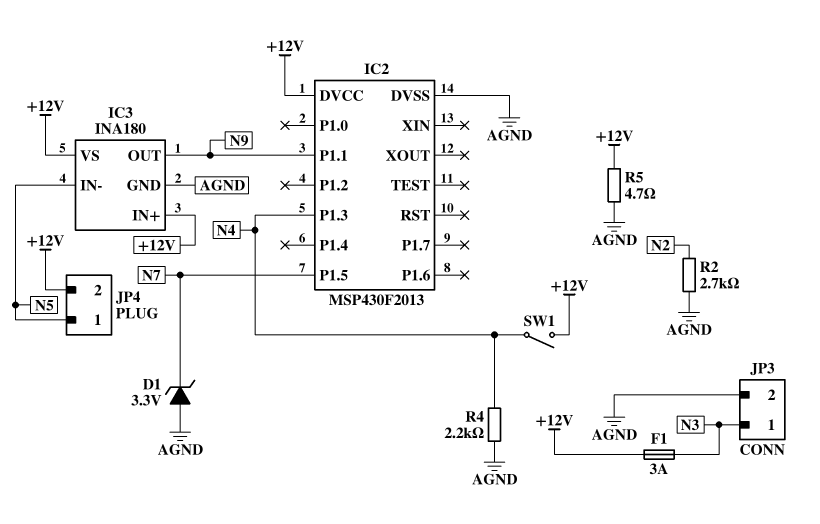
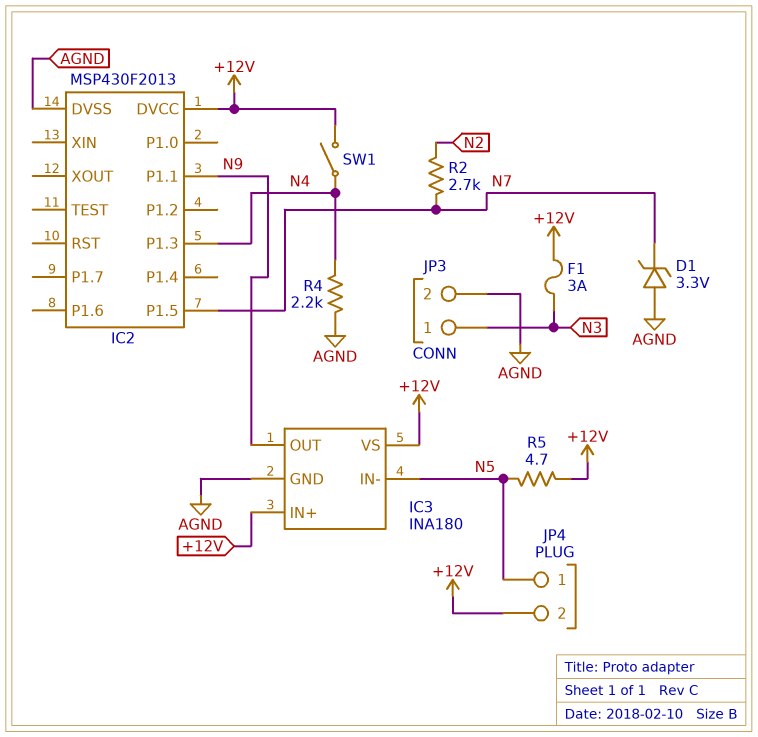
R2: 2.7k (AGND, N2) -> 2.7k (N2, N7)
R5: 4.7 (+12V, AGND) -> 4.7 (+12V, N5)

